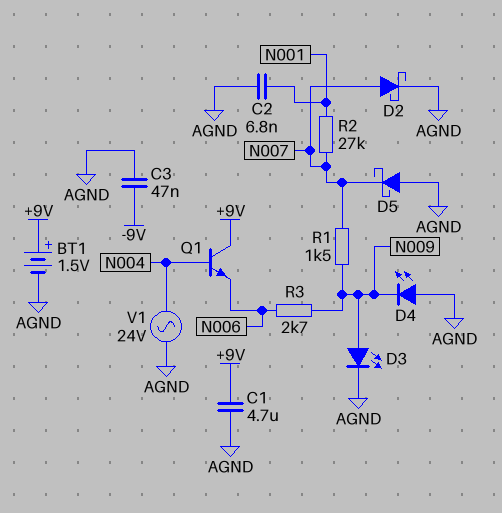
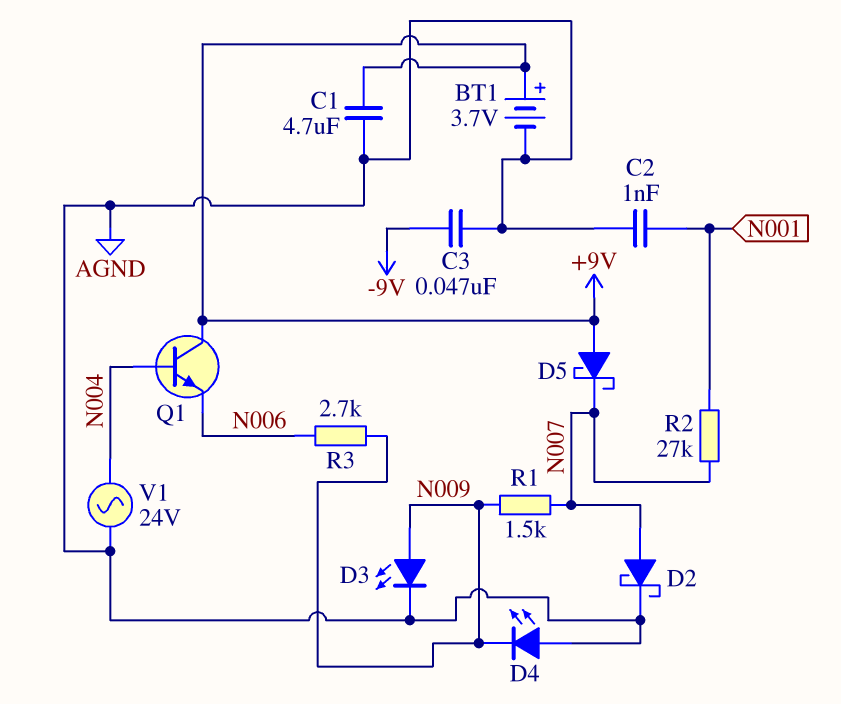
BT1: 1.5V (plus +9V, minus AGND) -> 3.7V (plus +9V, minus AGND)
C2: 6.8nF (AGND, N001) -> 1nF (AGND, N001)
D5: schottky (A AGND, K N007) -> schottky (A +9V, K N007)

